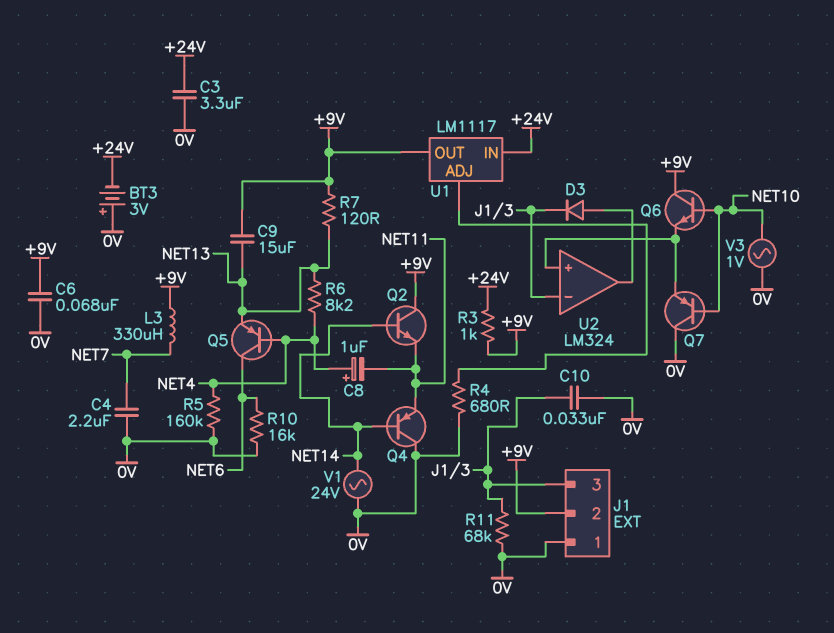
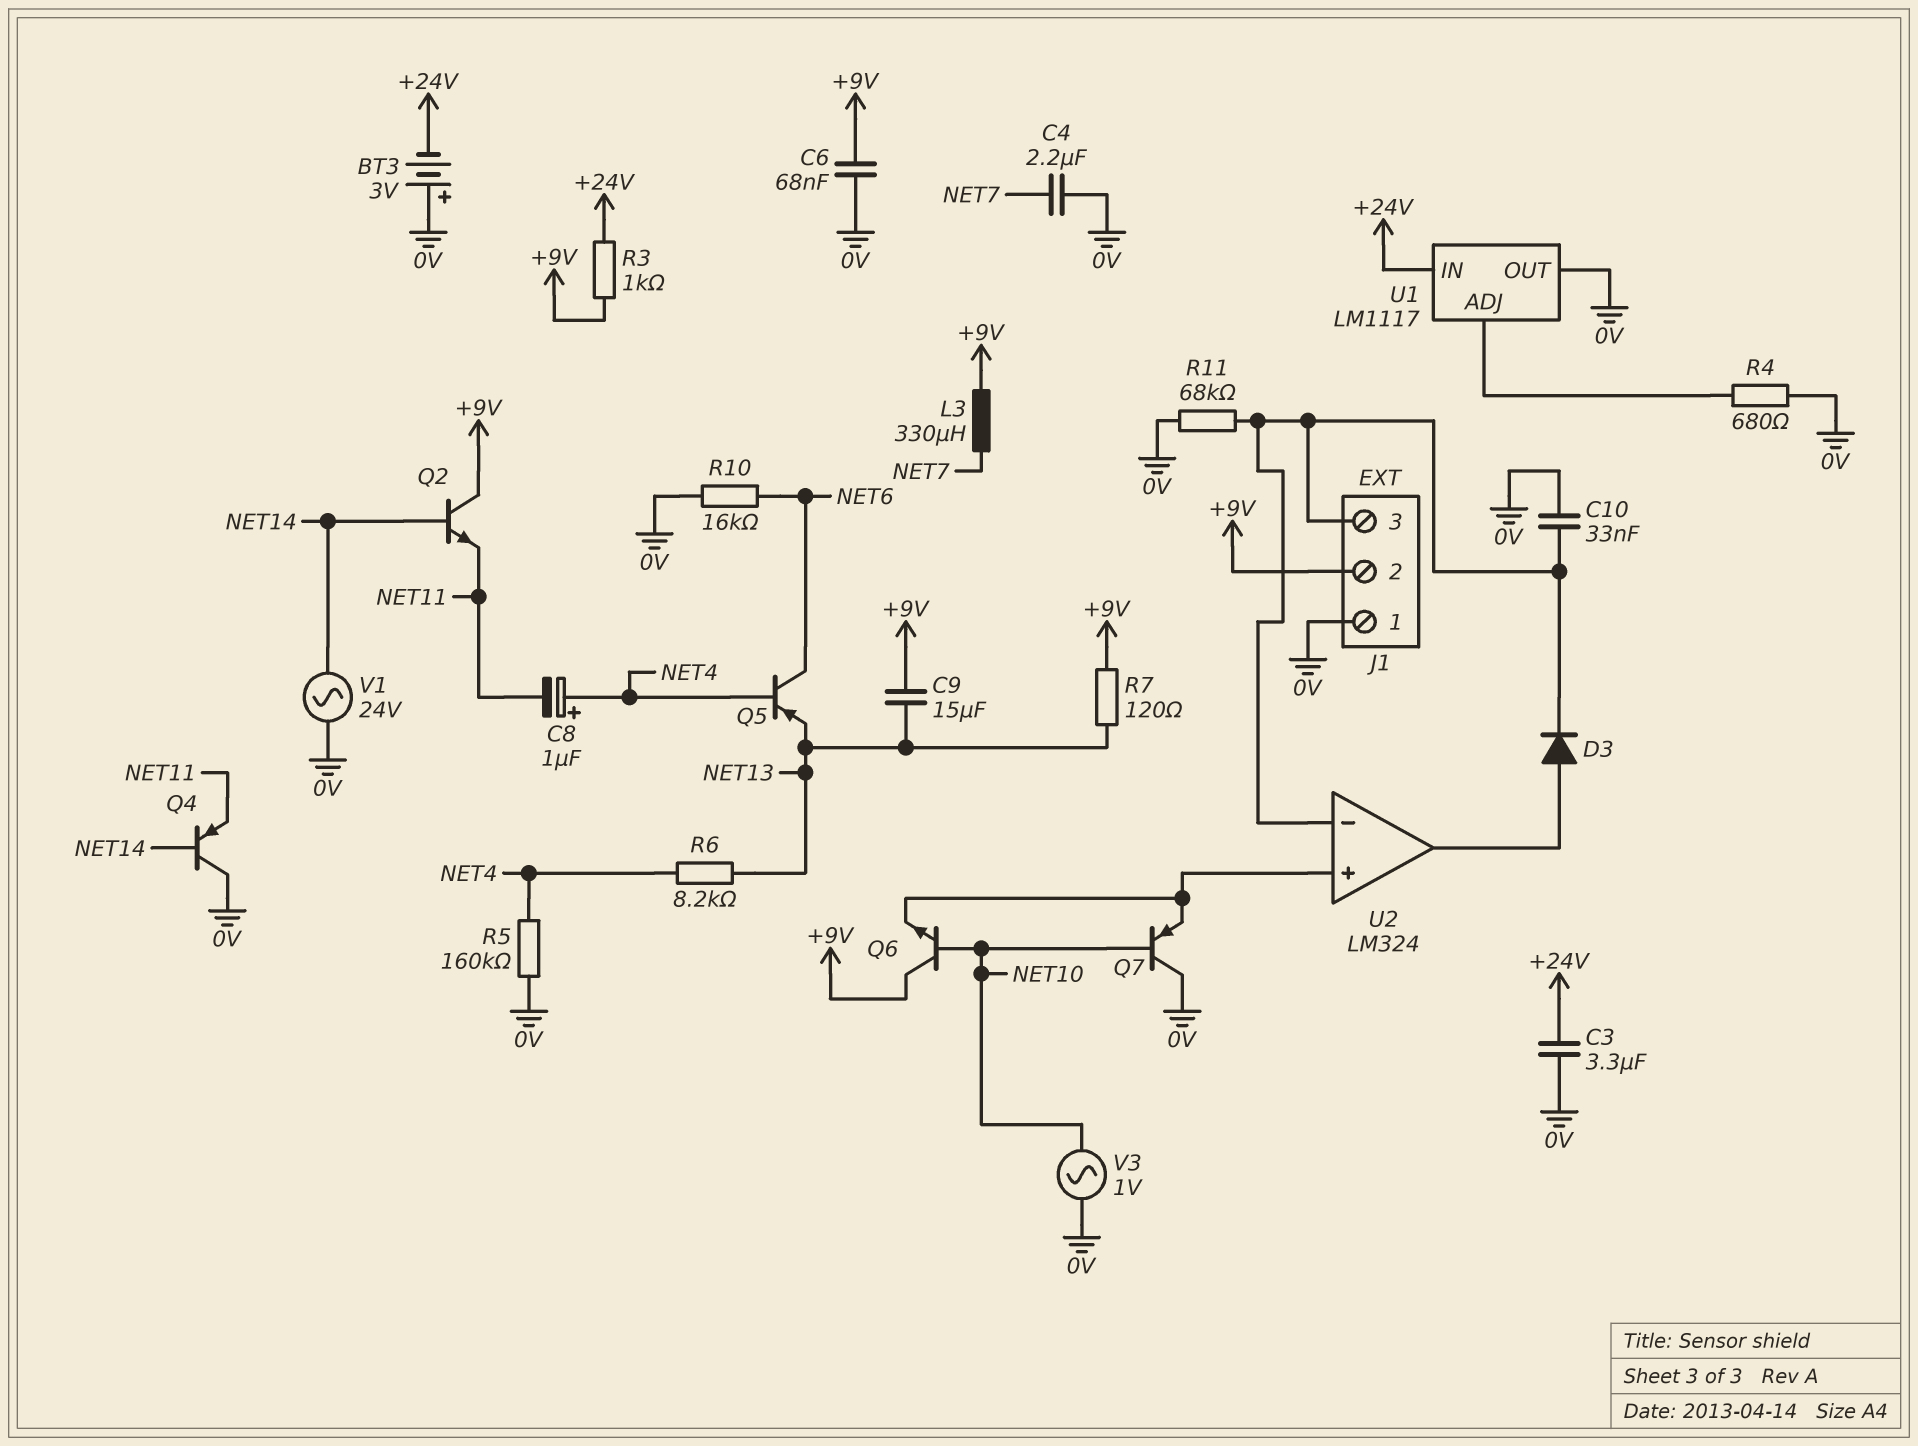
U1 pin OUT: +9V -> 0V

